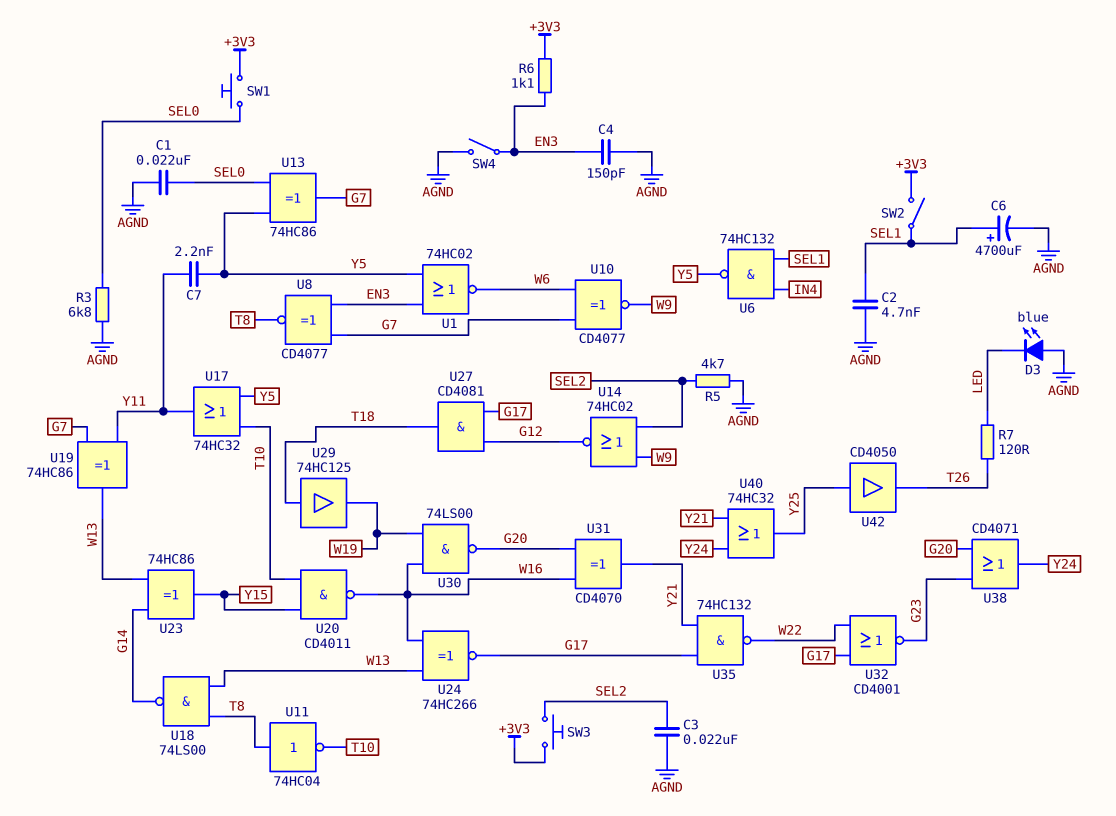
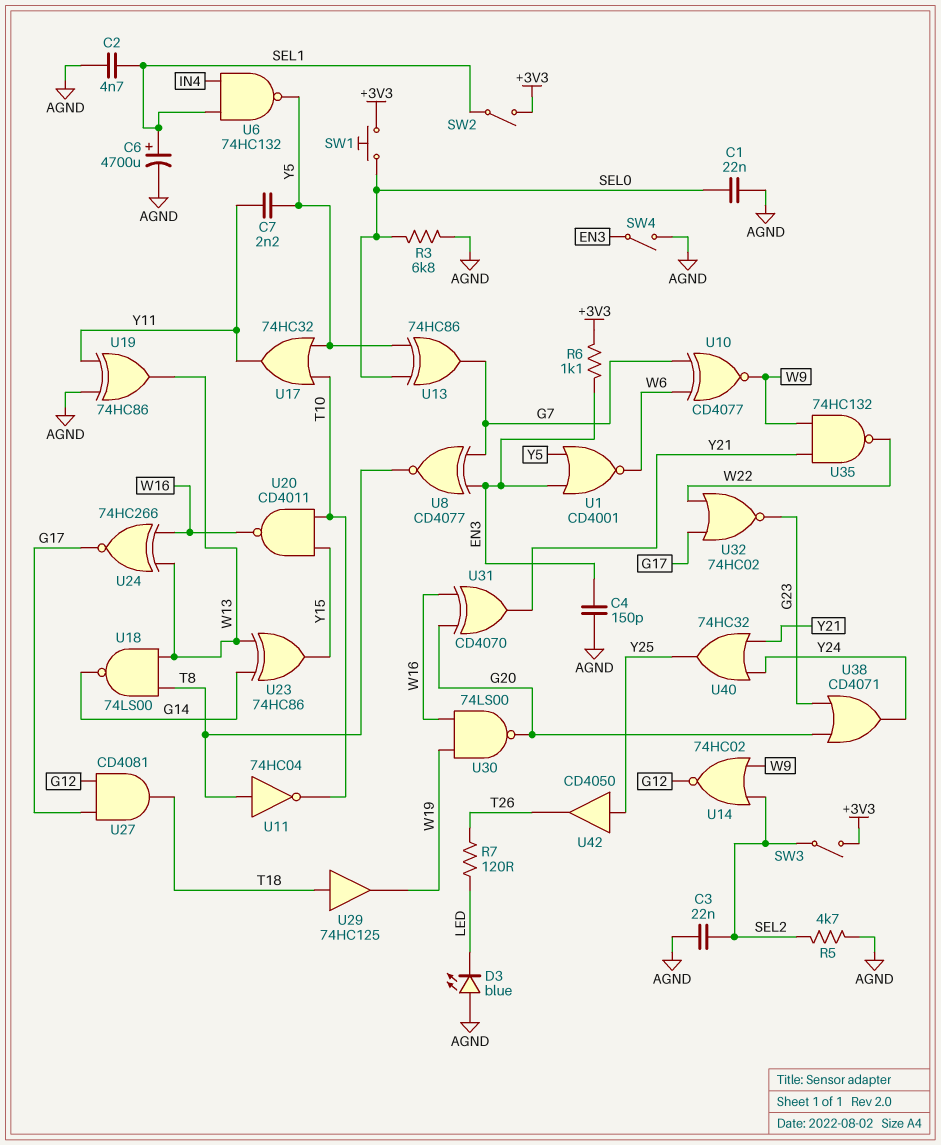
SW3: button (+3V3, SEL2) -> switch (+3V3, SEL2)
U1: NOR 74HC02 (in EN3, in Y5, out W6) -> NOR CD4001 (in EN3, in Y5, out W6)
U19: XOR 74HC86 (in G7, in Y11, out W13) -> XOR 74HC86 (in AGND, in Y11, out W13)
U32: NOR CD4001 (in G17, in W22, out G23) -> NOR 74HC02 (in G17, in W22, out G23)
U35: NAND 74HC132 (in G17, in Y21, out W22) -> NAND 74HC132 (in W9, in Y21, out W22)

